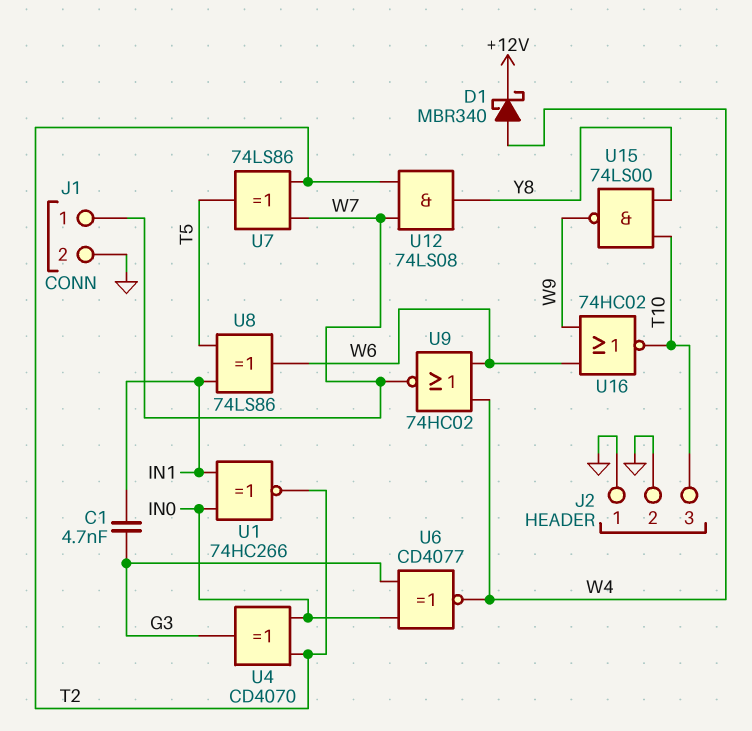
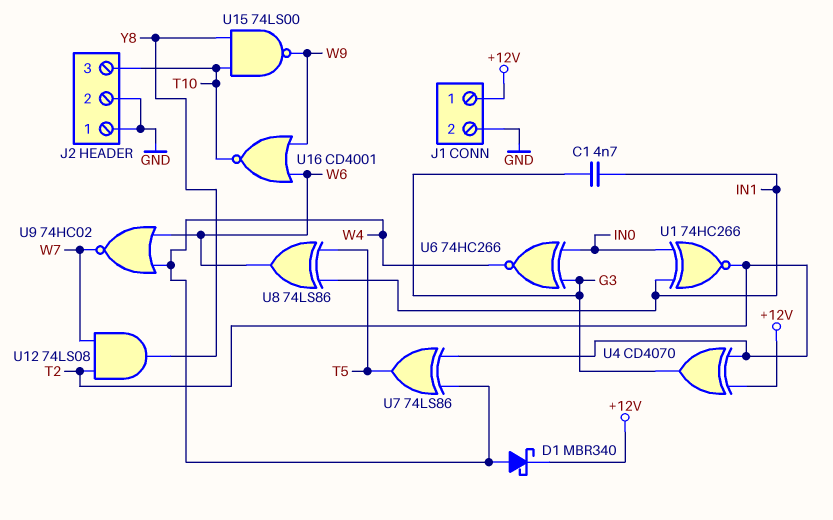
J1 pin 1: W7 -> +12V
U4: XOR CD4070 (in IN0, in T2, out G3) -> XOR CD4070 (in +12V, in T2, out G3)
U6: XNOR CD4077 (in G3, in IN0, out W4) -> XNOR 74HC266 (in G3, in IN0, out W4)
U7: XOR 74LS86 (in T2, in W7, out T5) -> XOR 74LS86 (in T2, in W4, out T5)
U16: NOR 74HC02 (in W6, in W9, out T10) -> NOR CD4001 (in W6, in W9, out T10)

